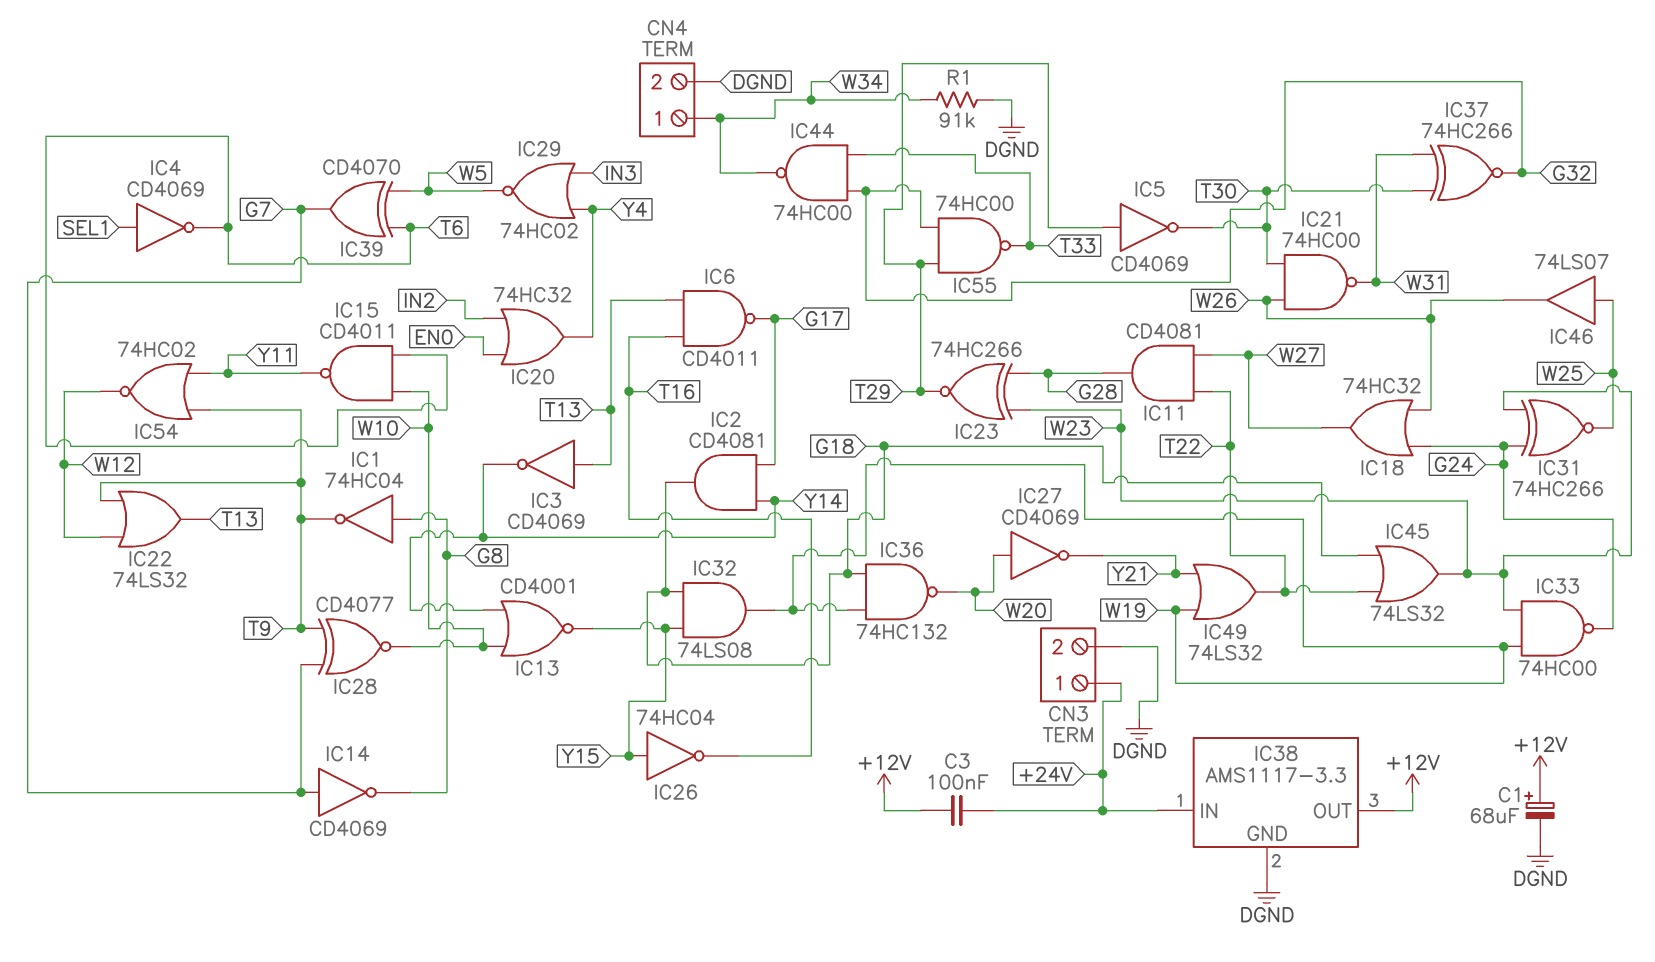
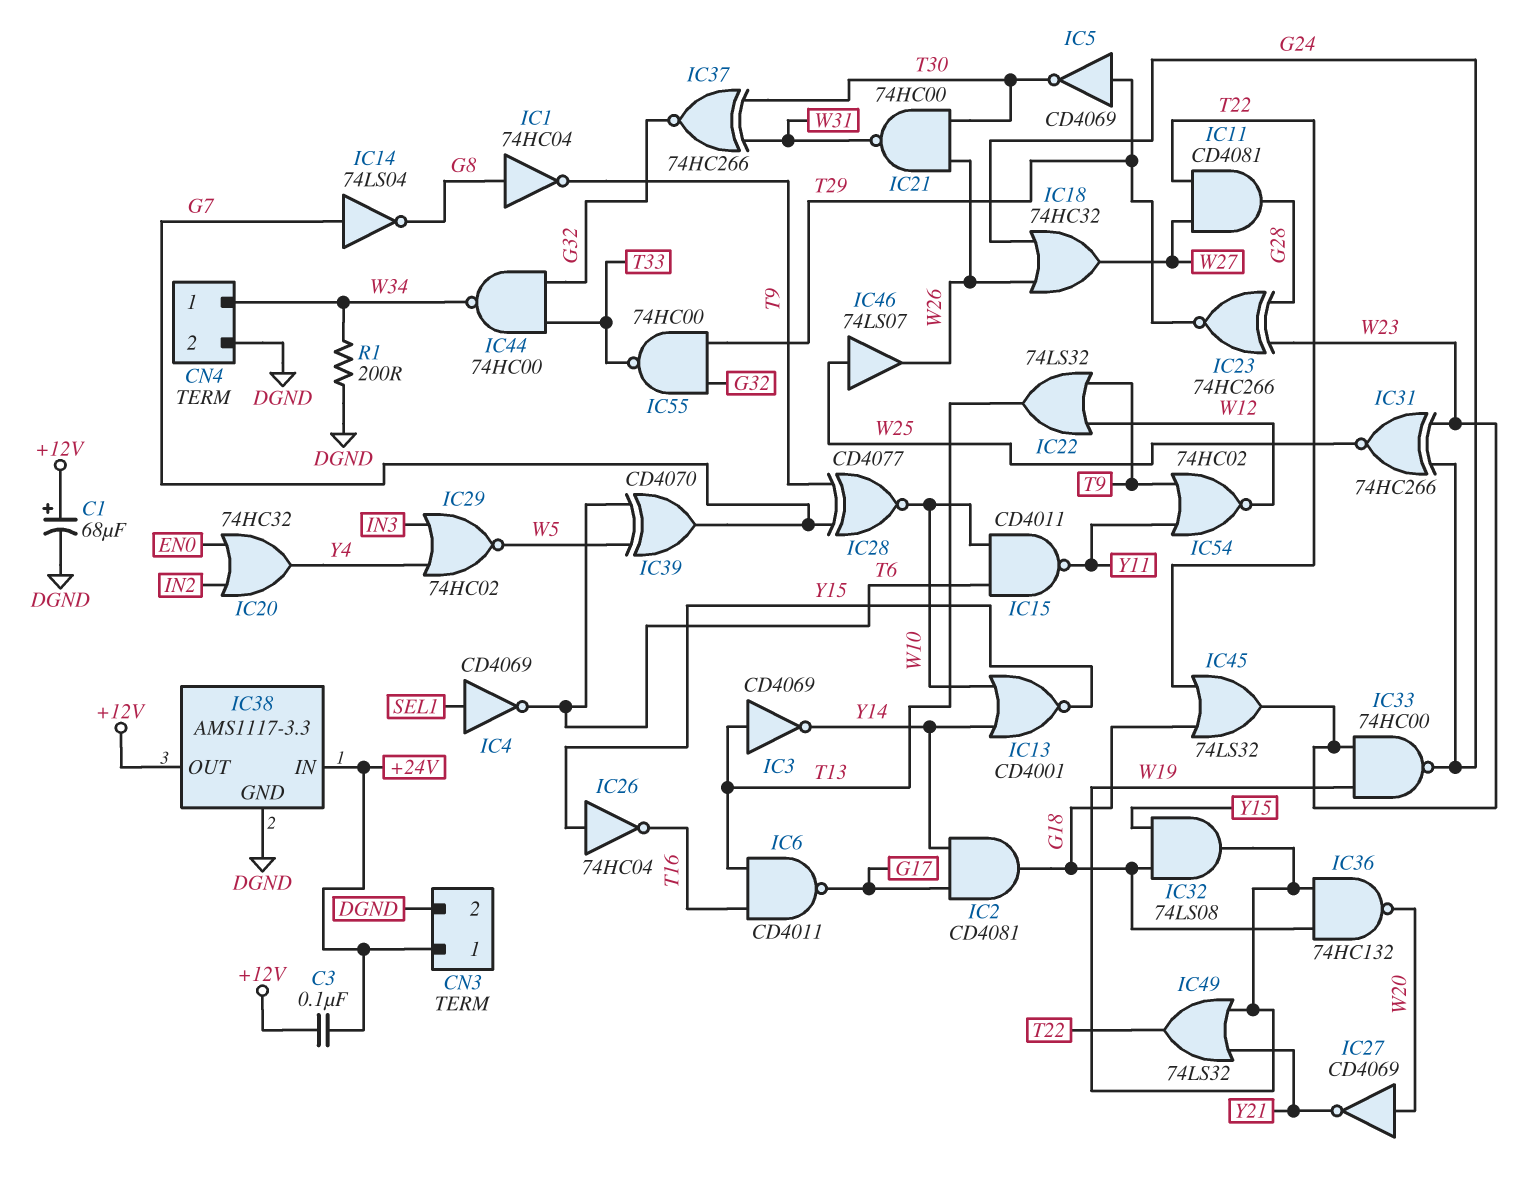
IC14: NOT CD4069 (in G7, out G8) -> NOT 74LS04 (in G7, out G8)
R1: 91k (DGND, W34) -> 200 (DGND, W34)

